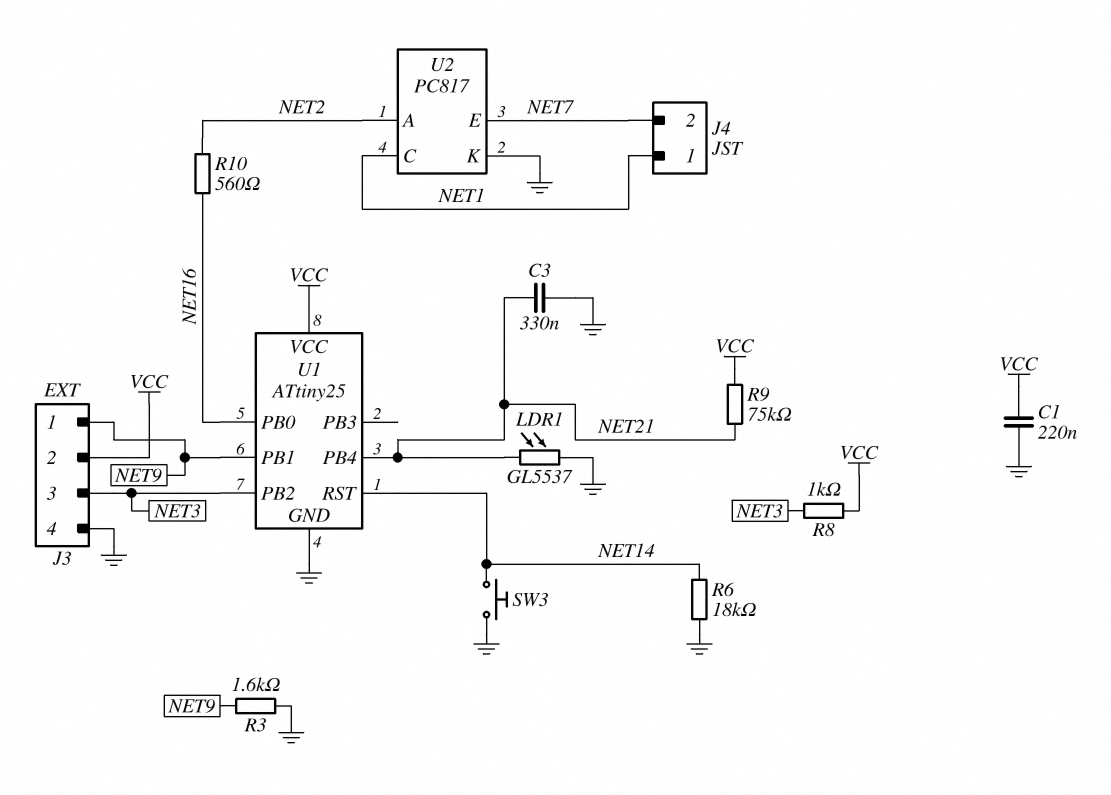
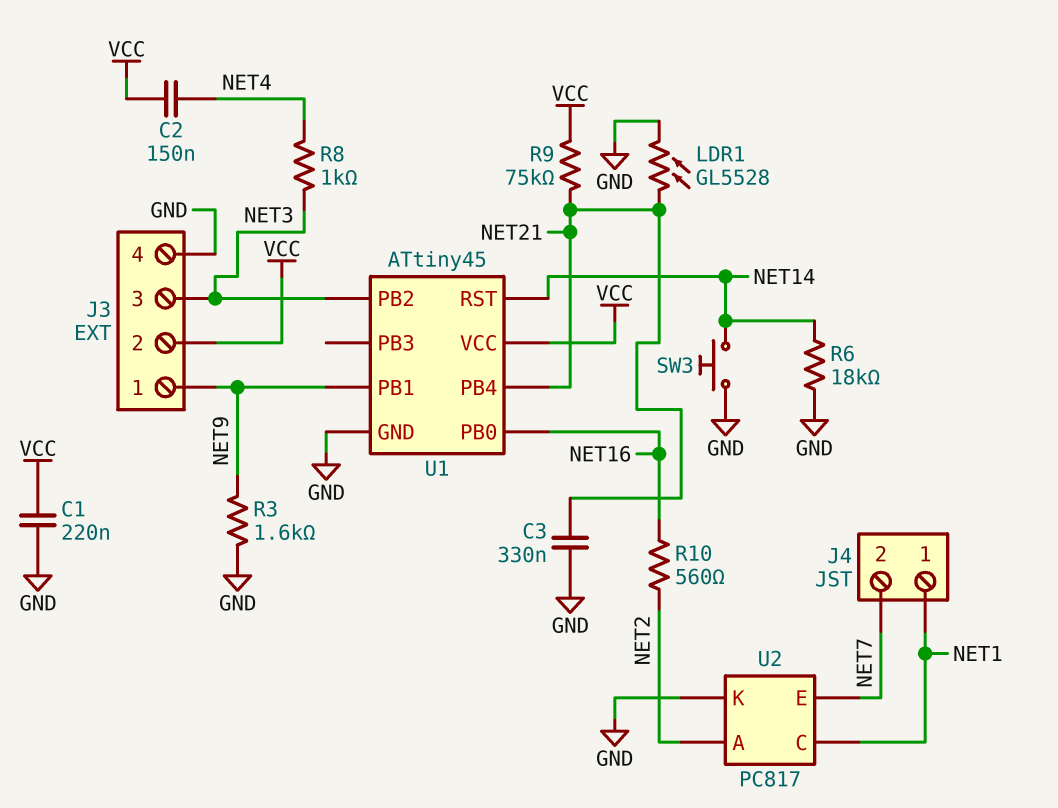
C2: none -> 150nF (NET4, VCC)
LDR1: GL5537 (GND, NET21) -> GL5528 (GND, NET21)
R8: 1k (NET3, VCC) -> 1k (NET3, NET4)
U1: ATtiny25 -> ATtiny45

